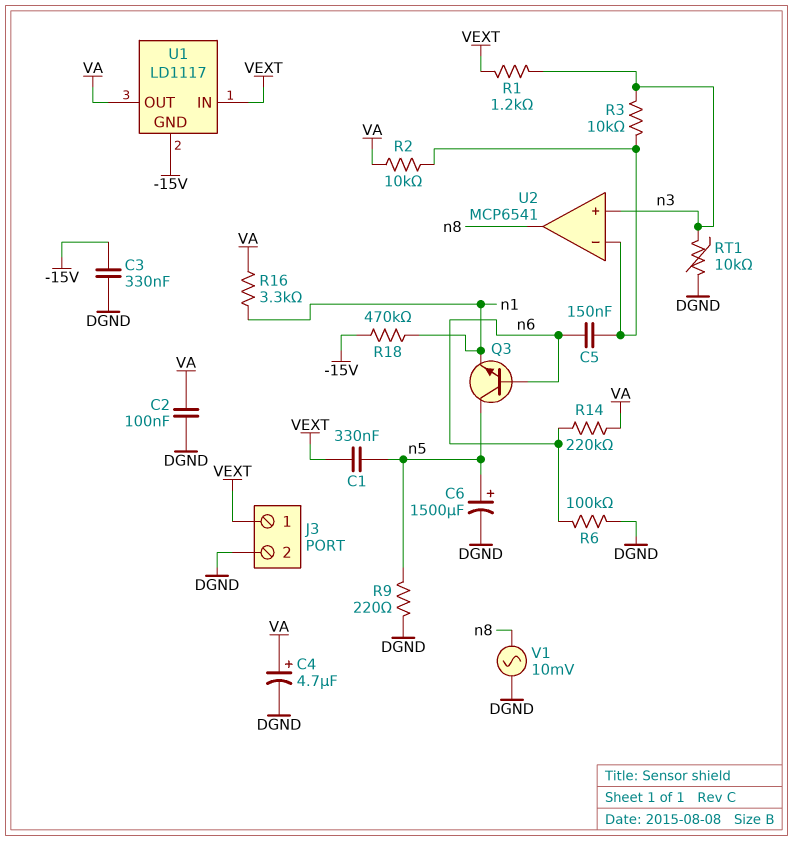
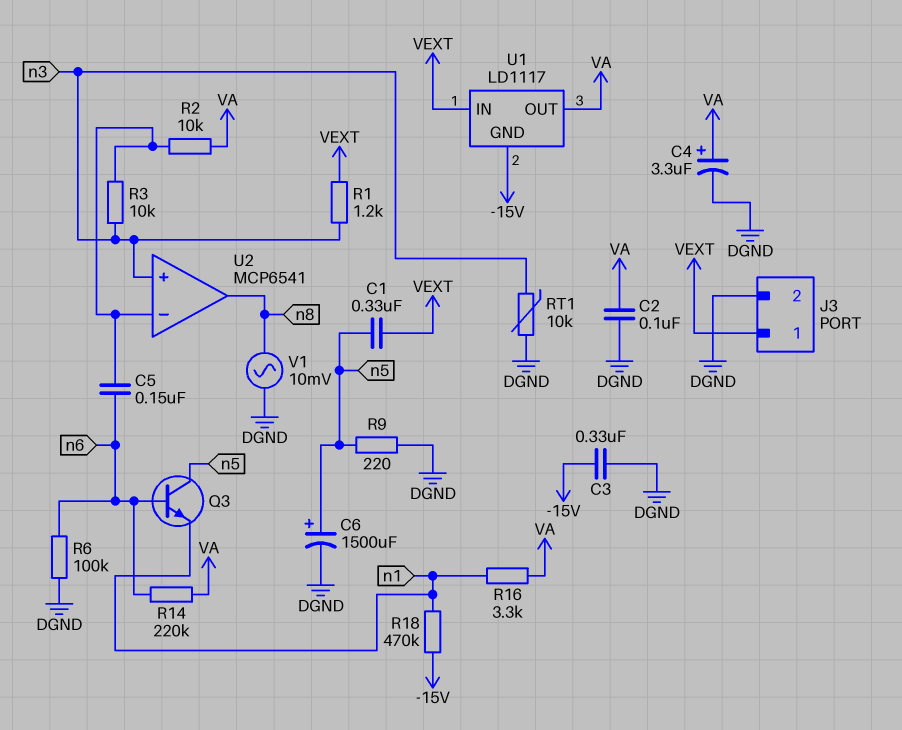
C4: 4.7uF (plus VA, minus DGND) -> 3.3uF (plus VA, minus DGND)

